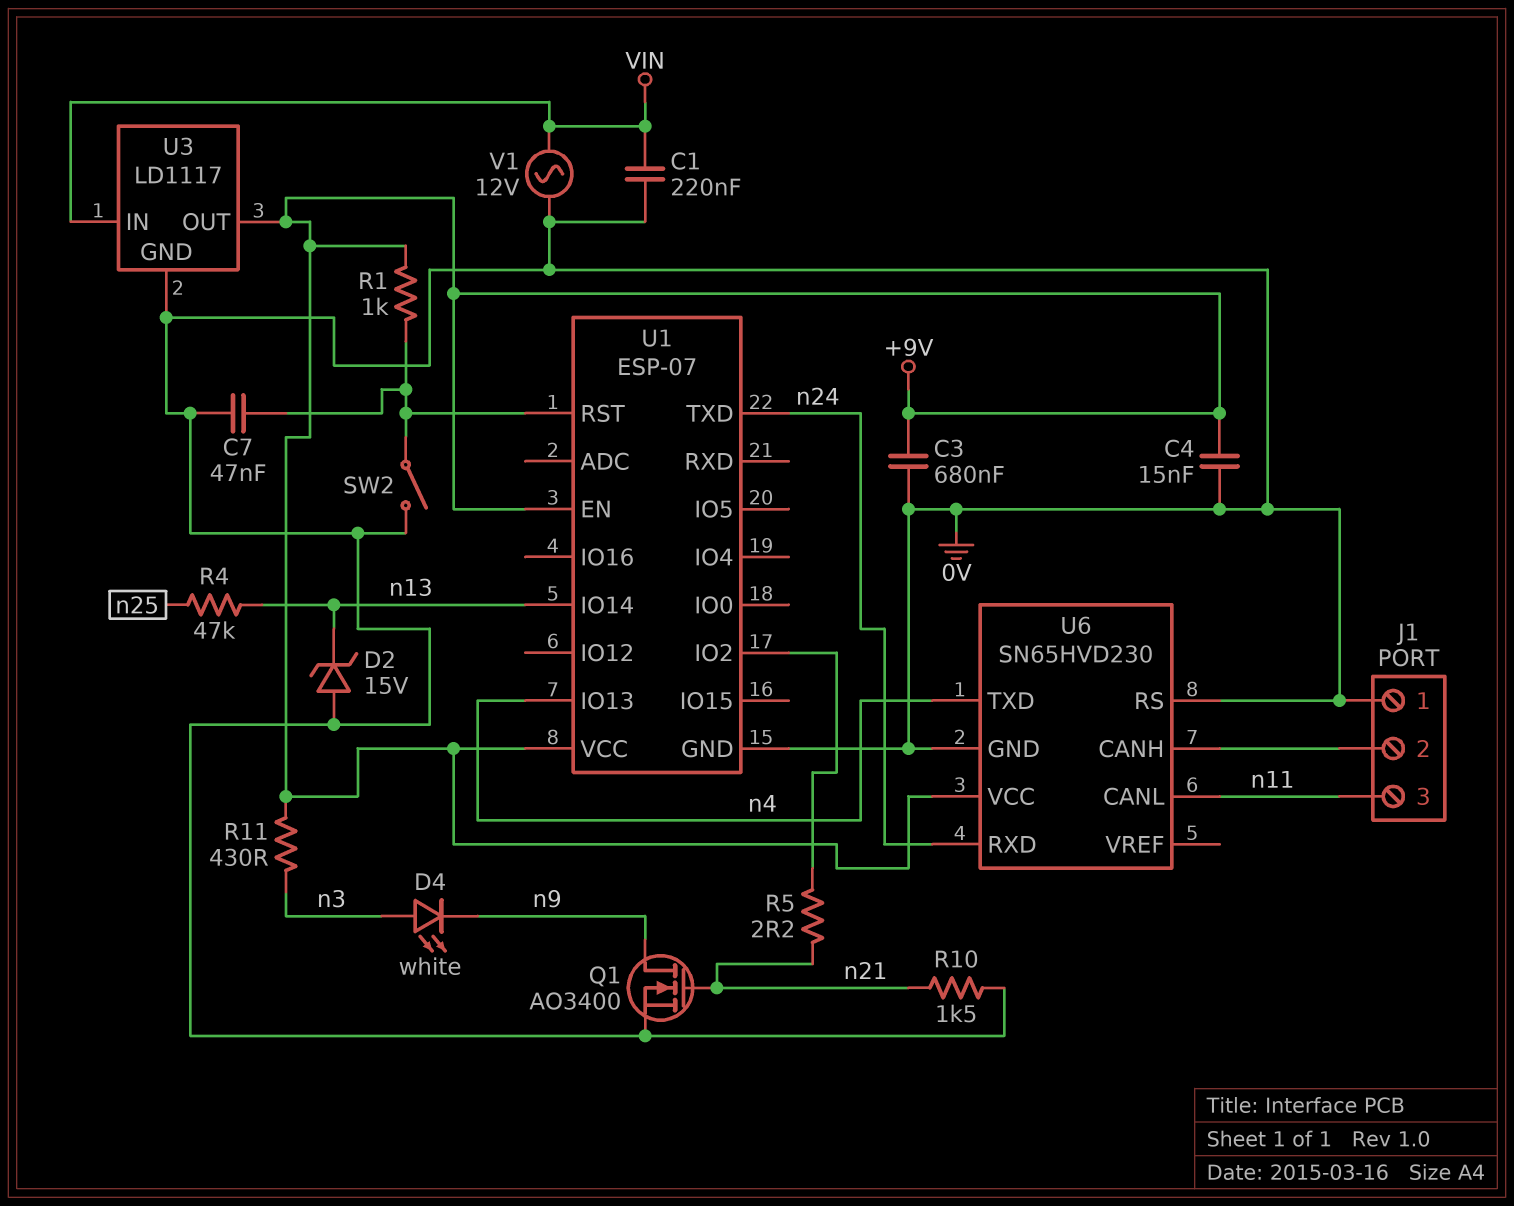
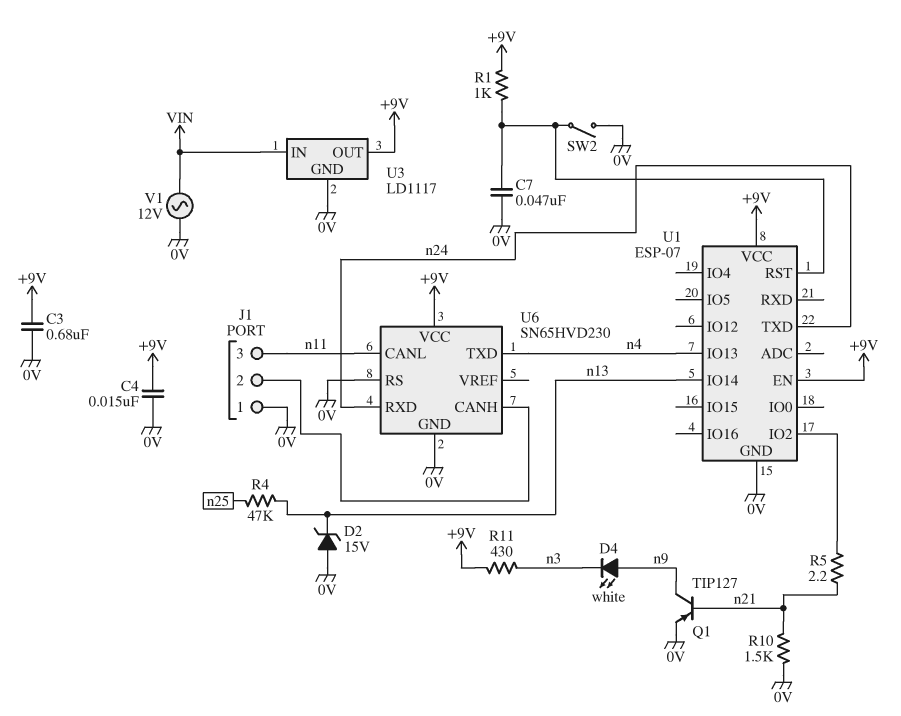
C1: 220nF (0V, VIN) -> none
D4: LED white (A n3, K n9) -> LED white (A n9, K n3)
Q1: NMOS AO3400 (G n21, D n9, S 0V) -> PNP TIP127 (B n21, C n9, E 0V)

